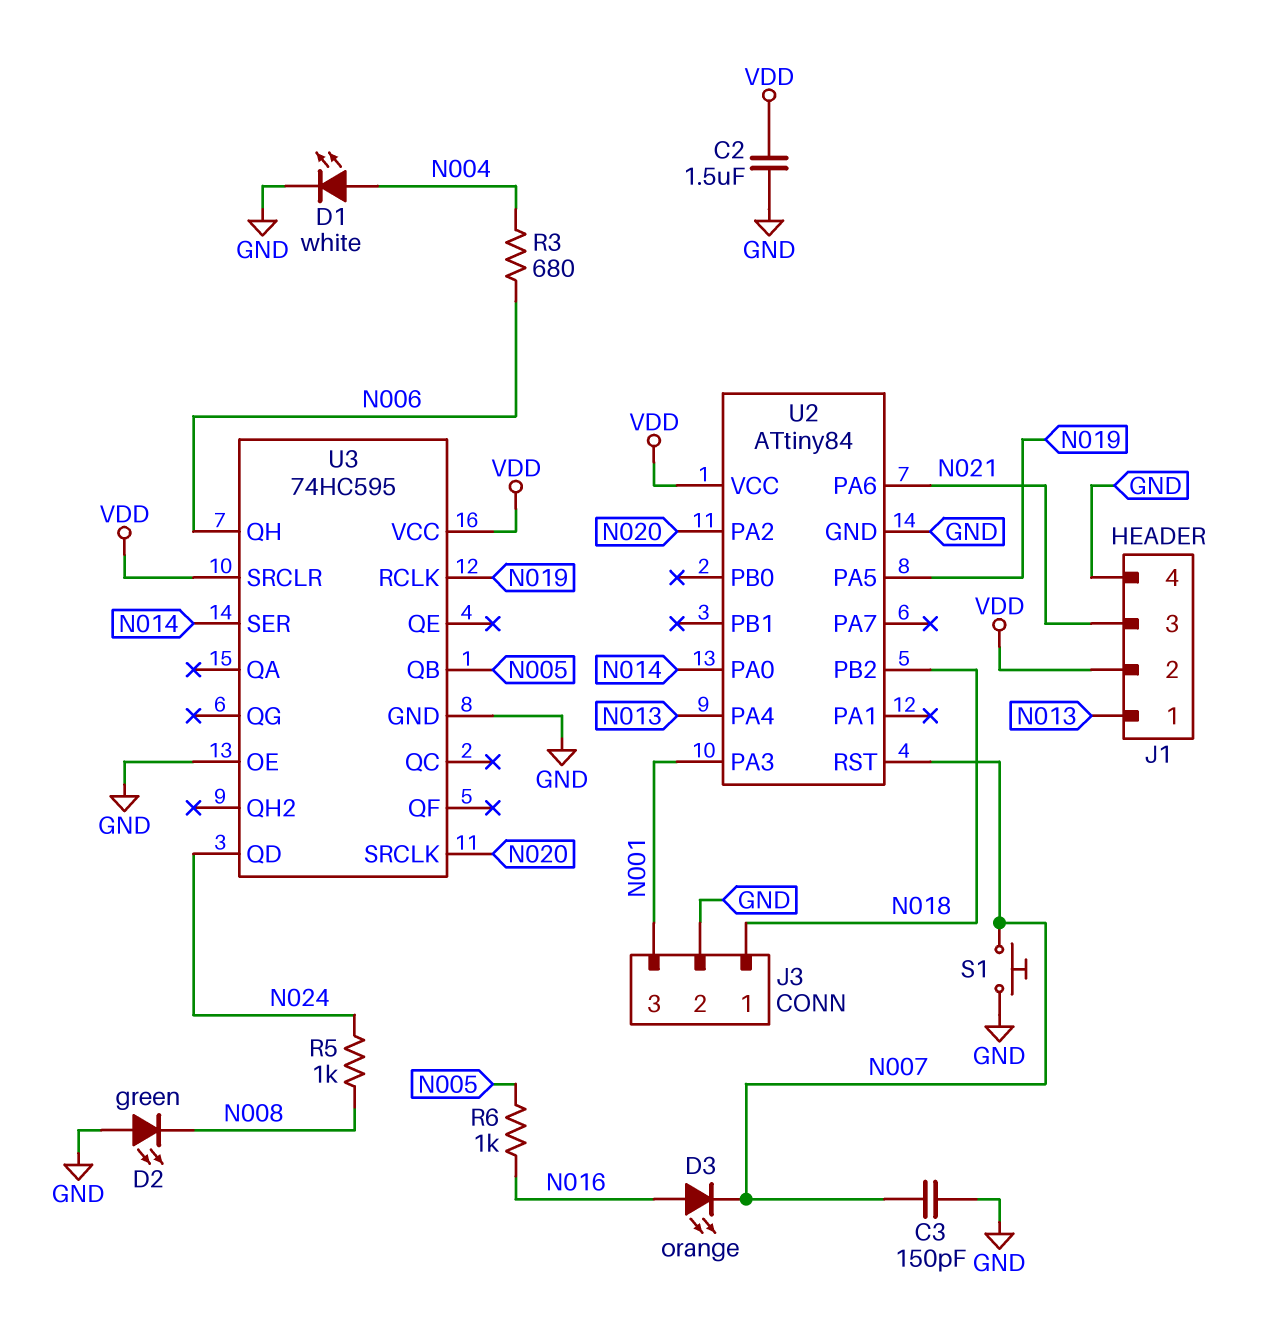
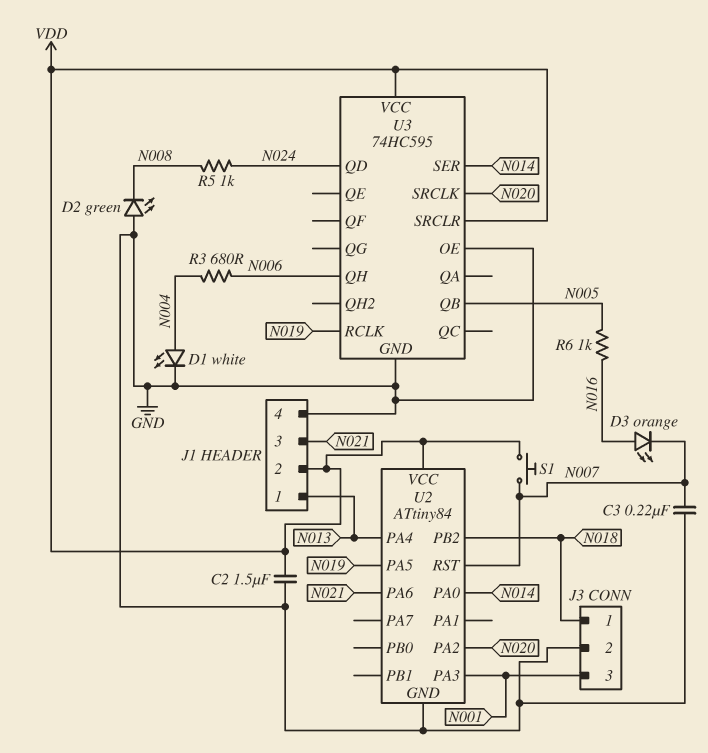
C3: 150pF (GND, N007) -> 220nF (GND, N007)
S1: button (GND, N007) -> button (N007, VDD)

